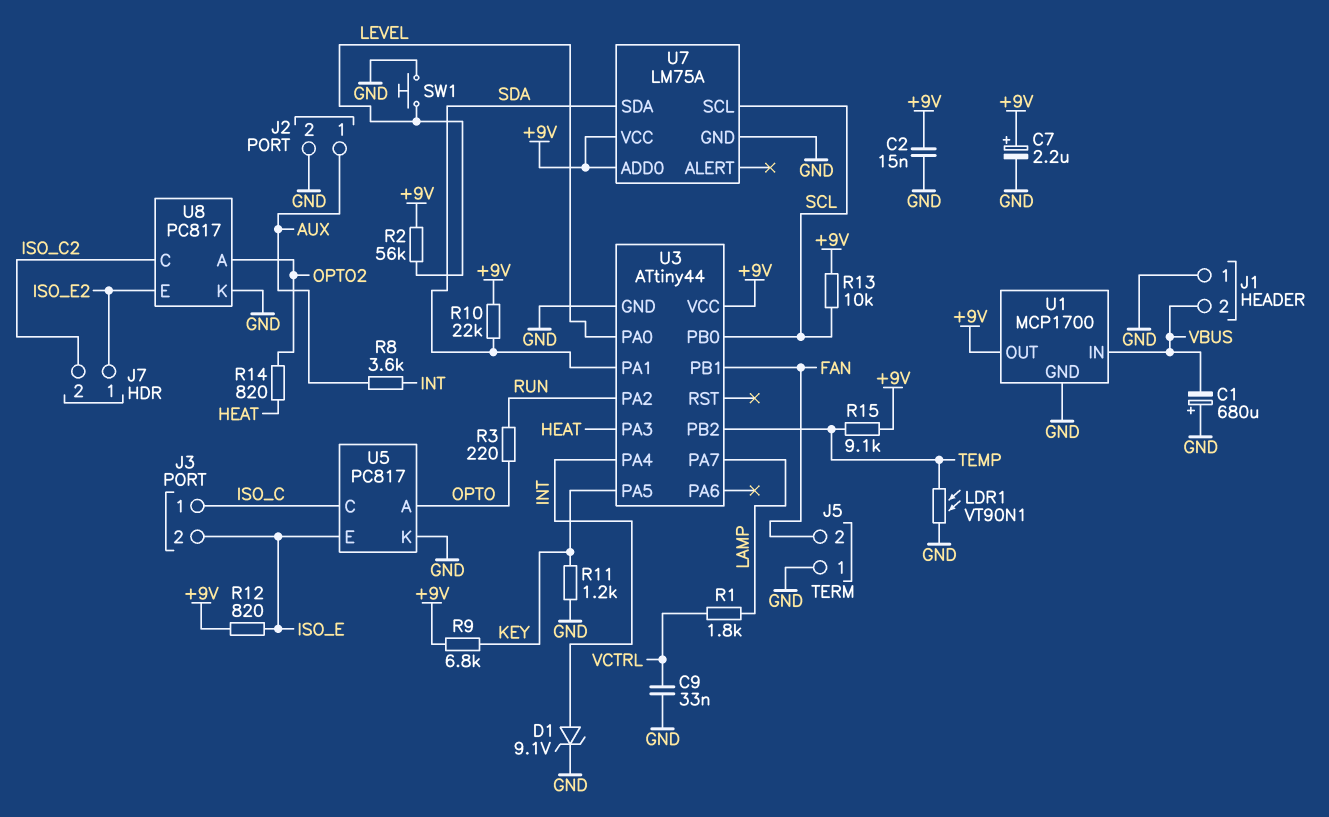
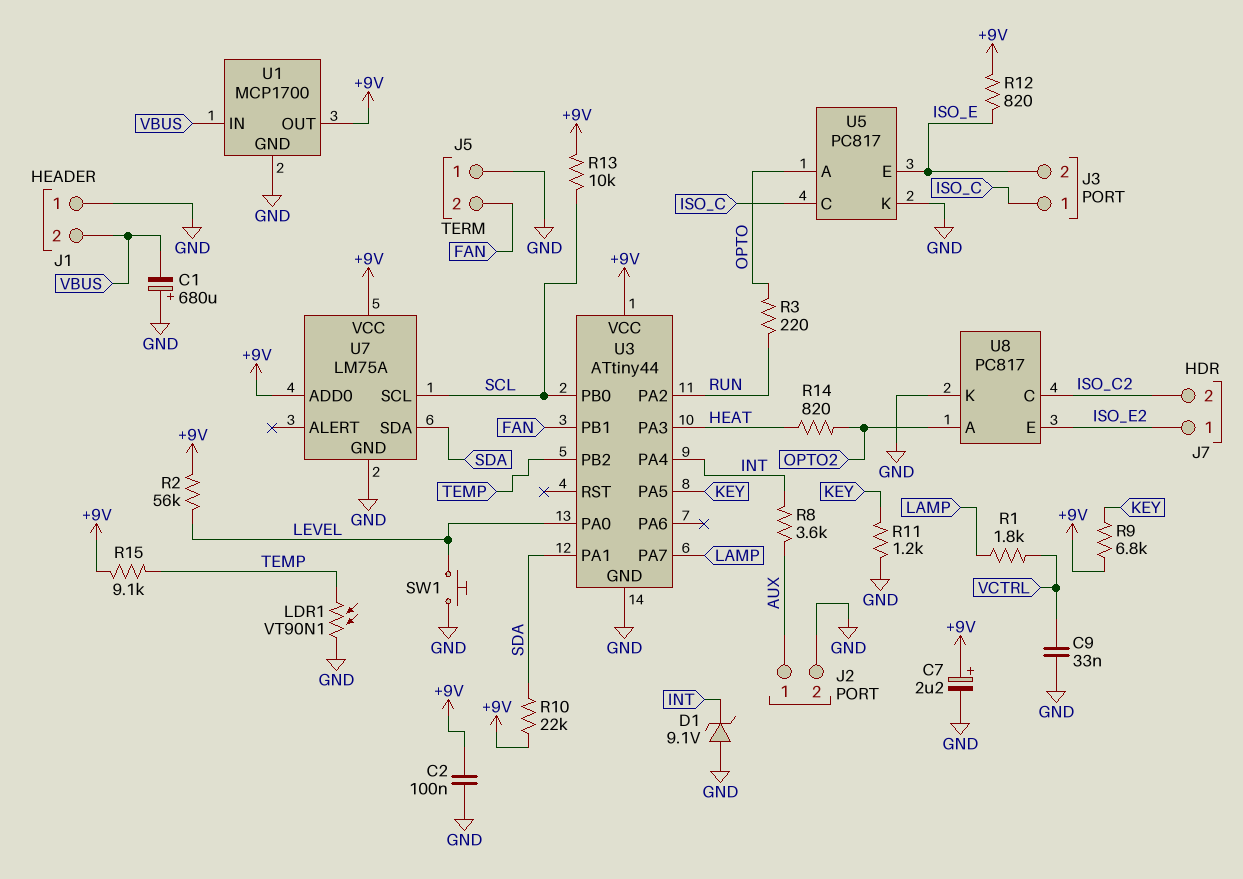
C2: 15nF (+9V, GND) -> 100nF (+9V, GND)
D1: zener 9.1V (A INT, K GND) -> zener 9.1V (A GND, K INT)

